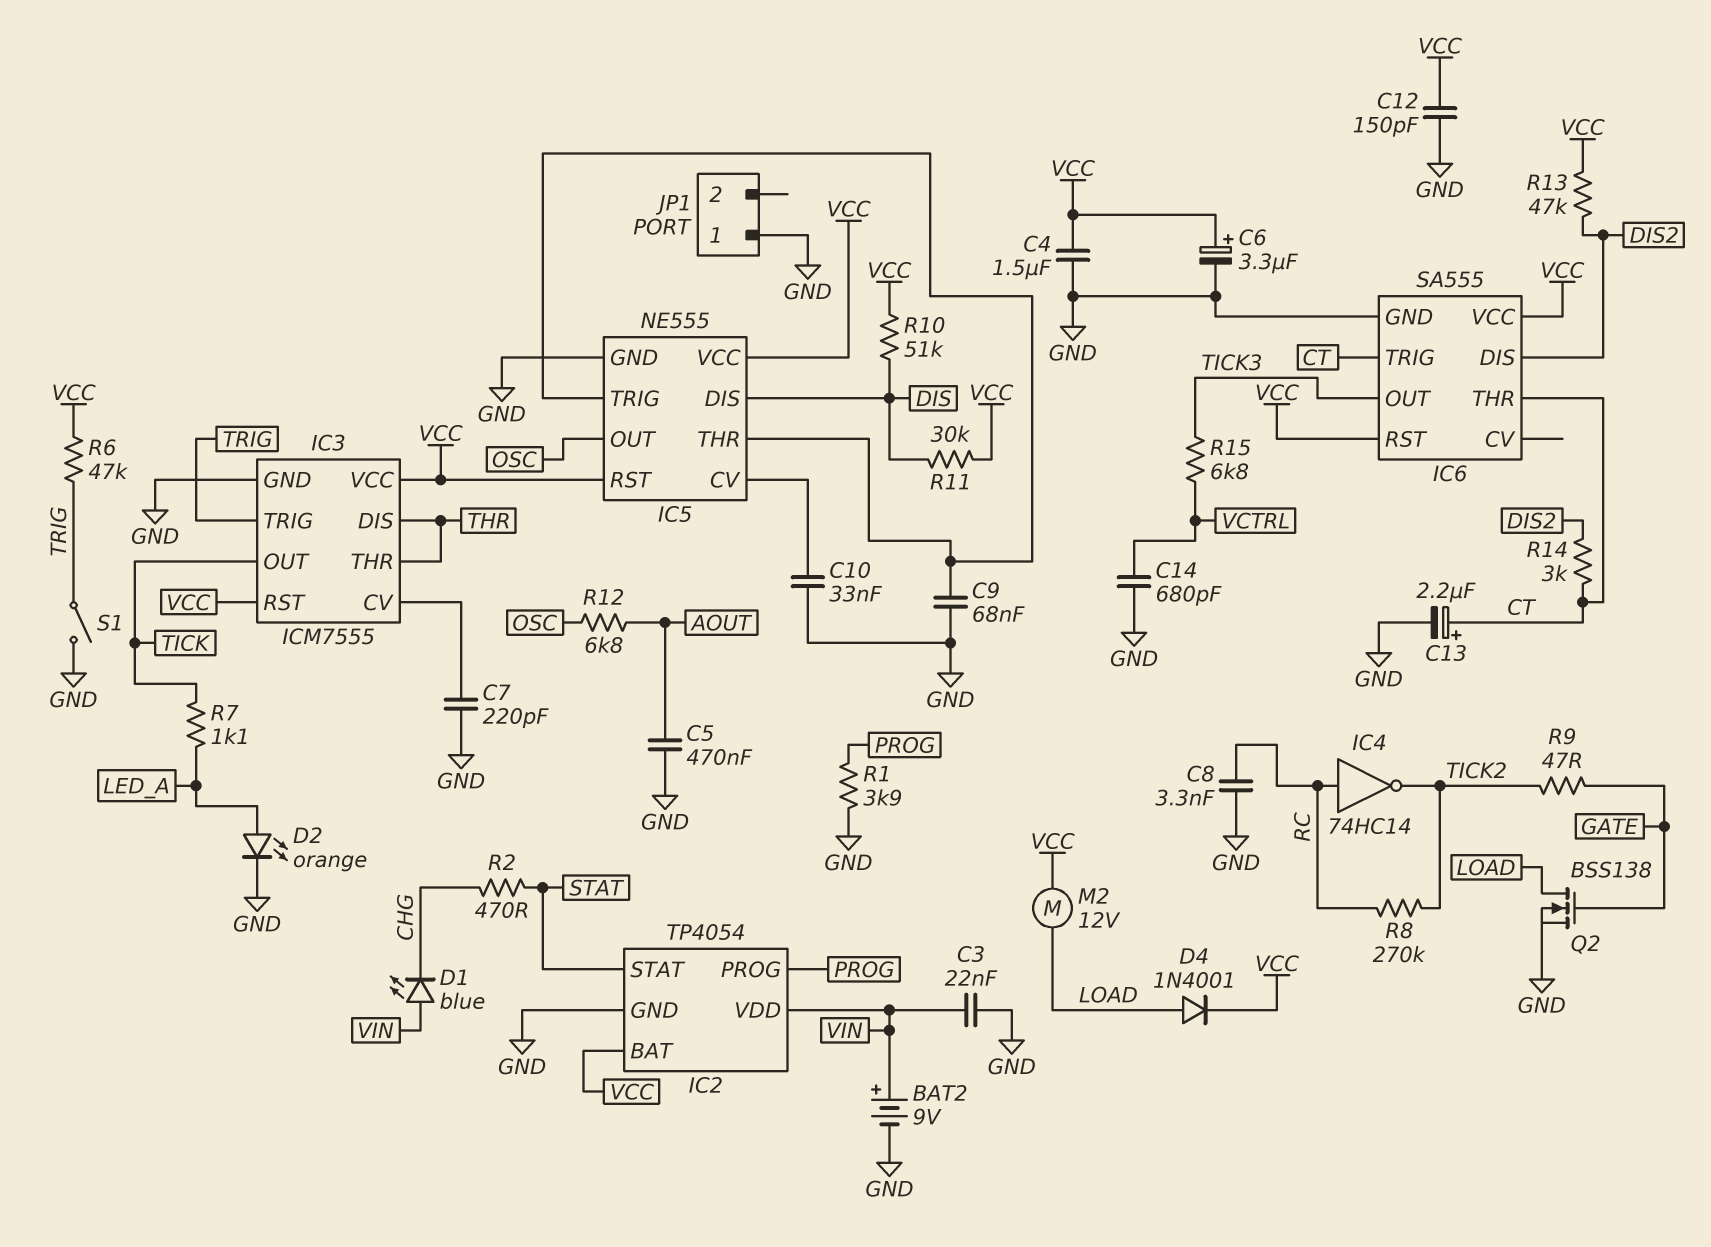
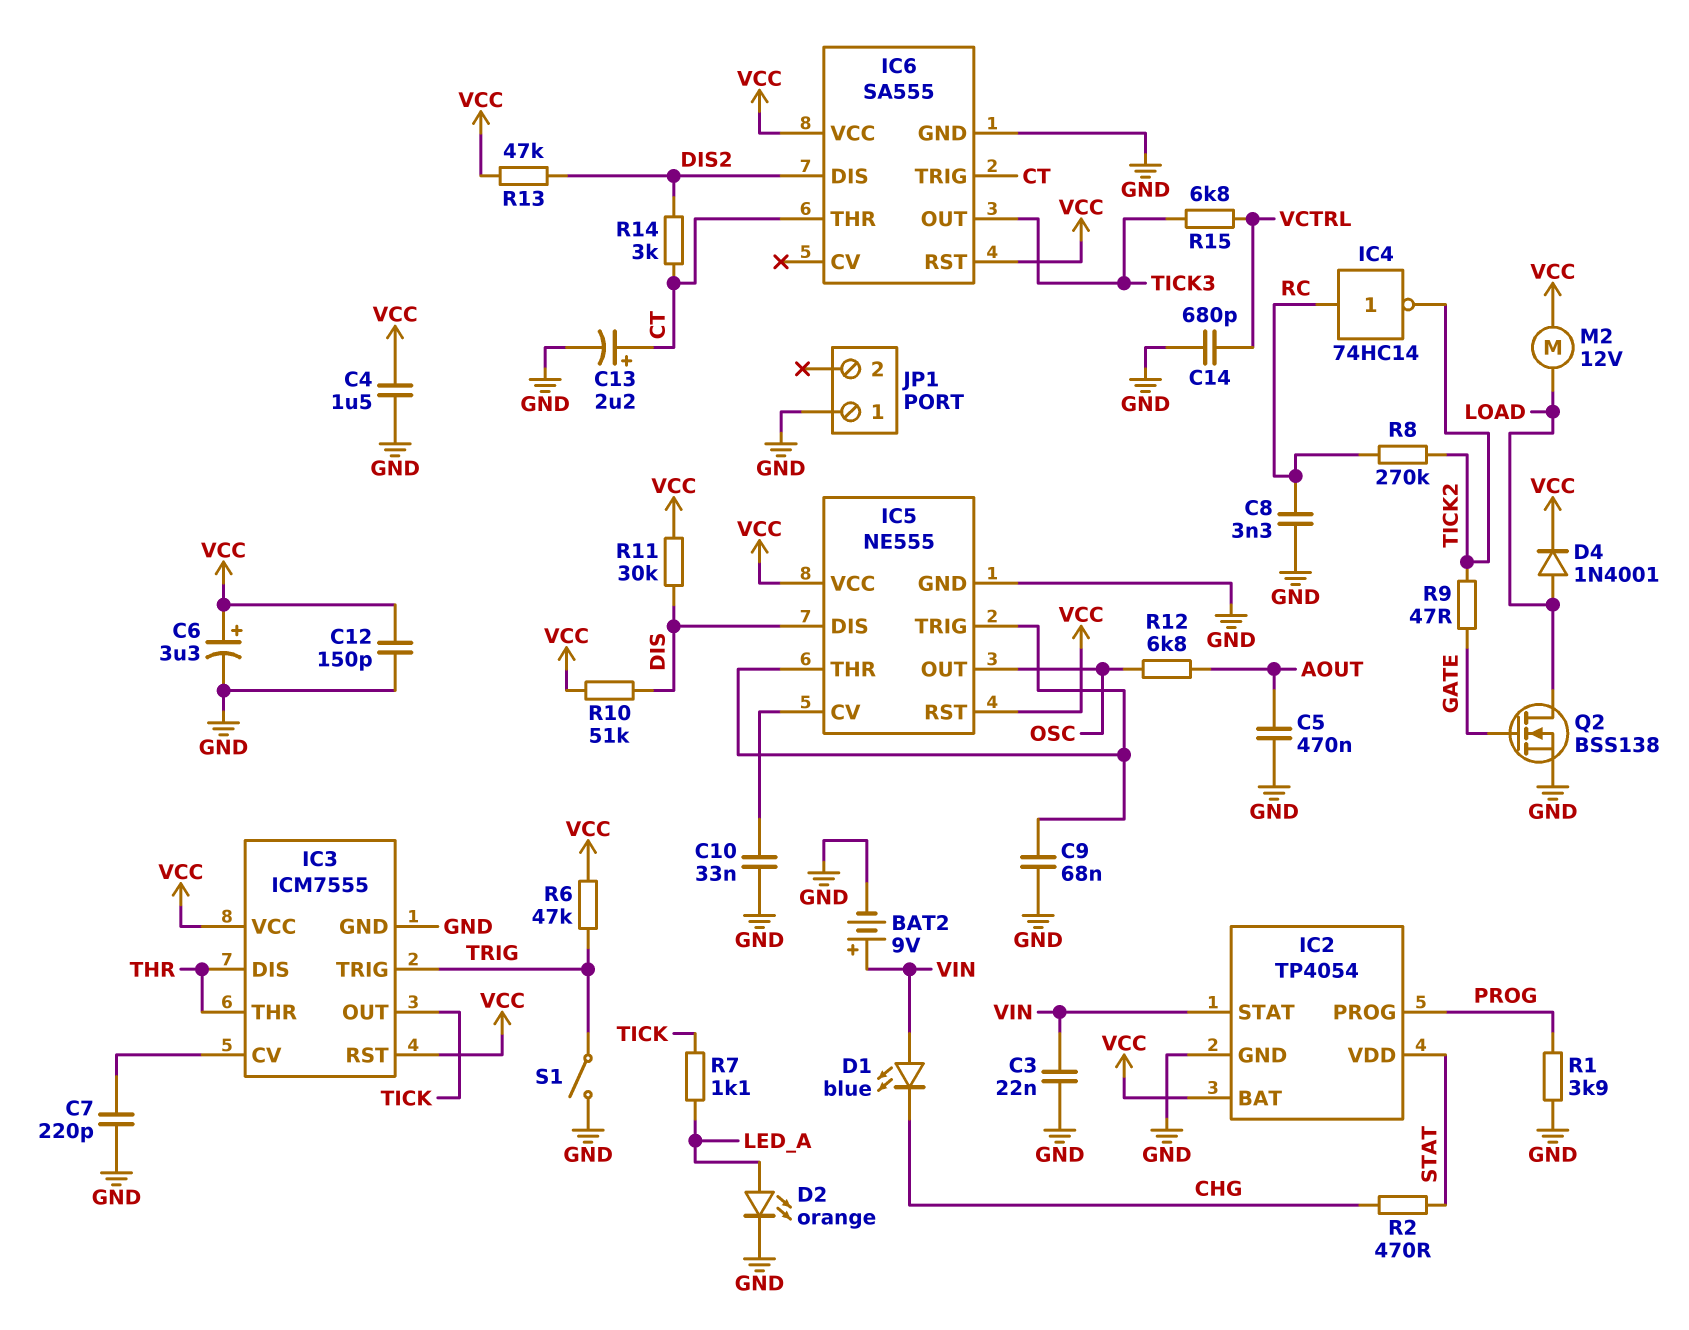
IC2 pin STAT: STAT -> VIN
IC2 pin VDD: VIN -> STAT

